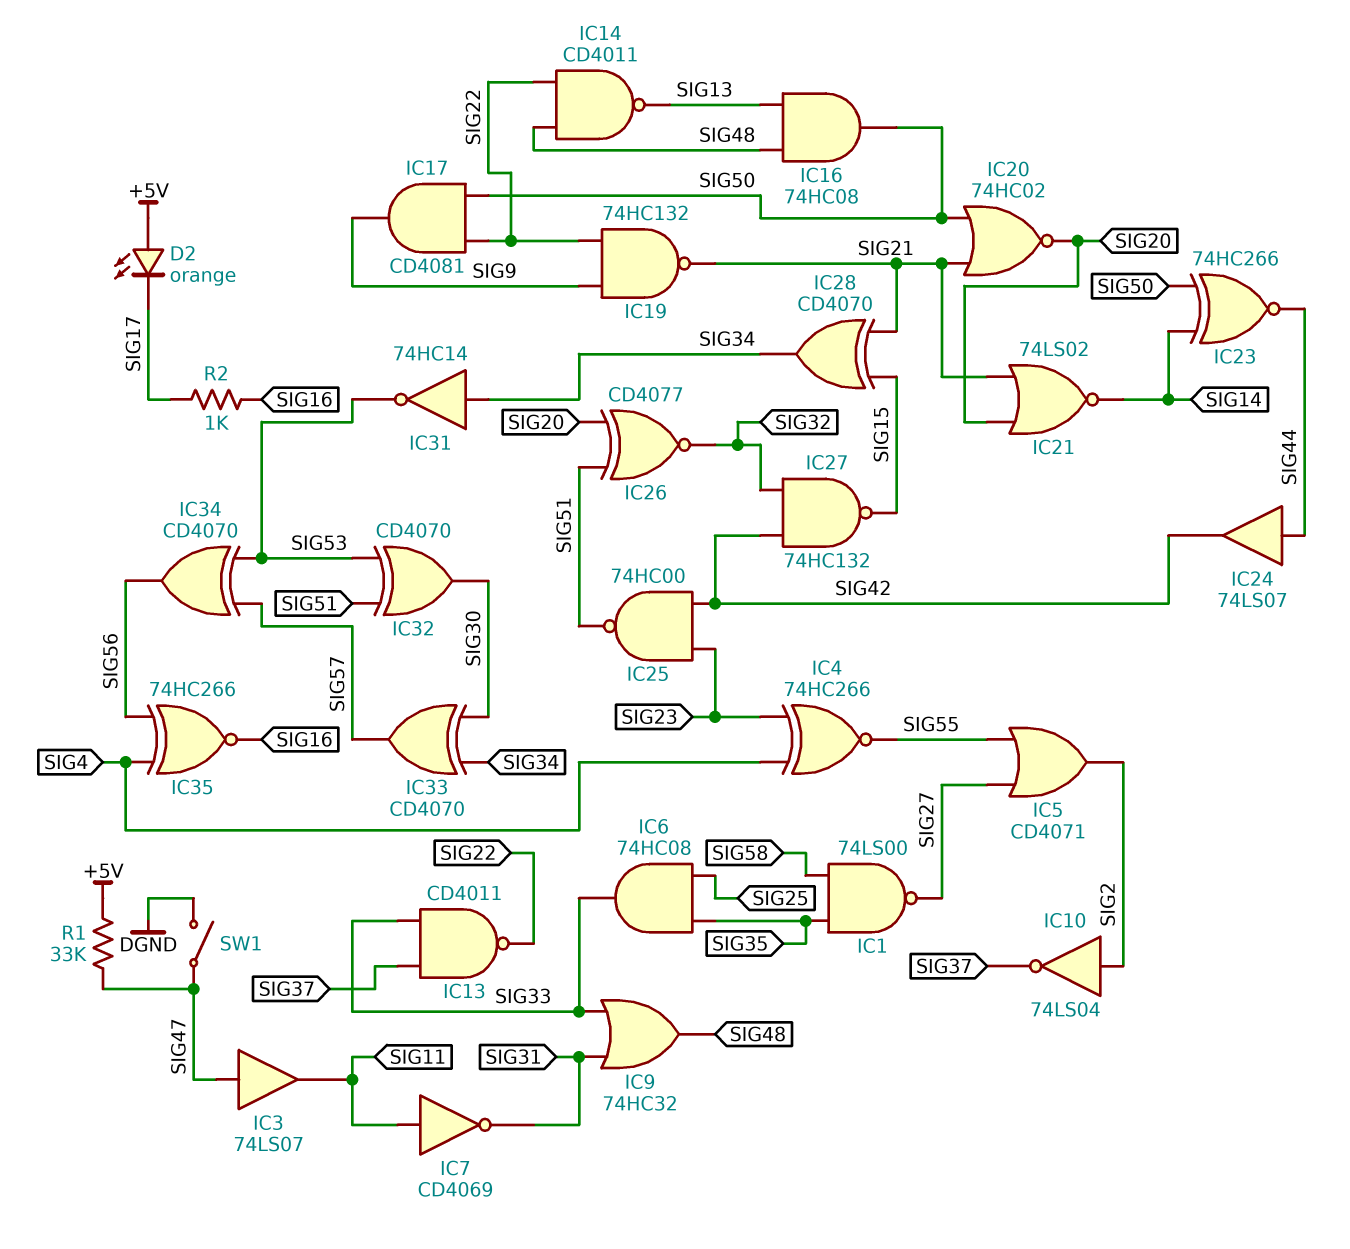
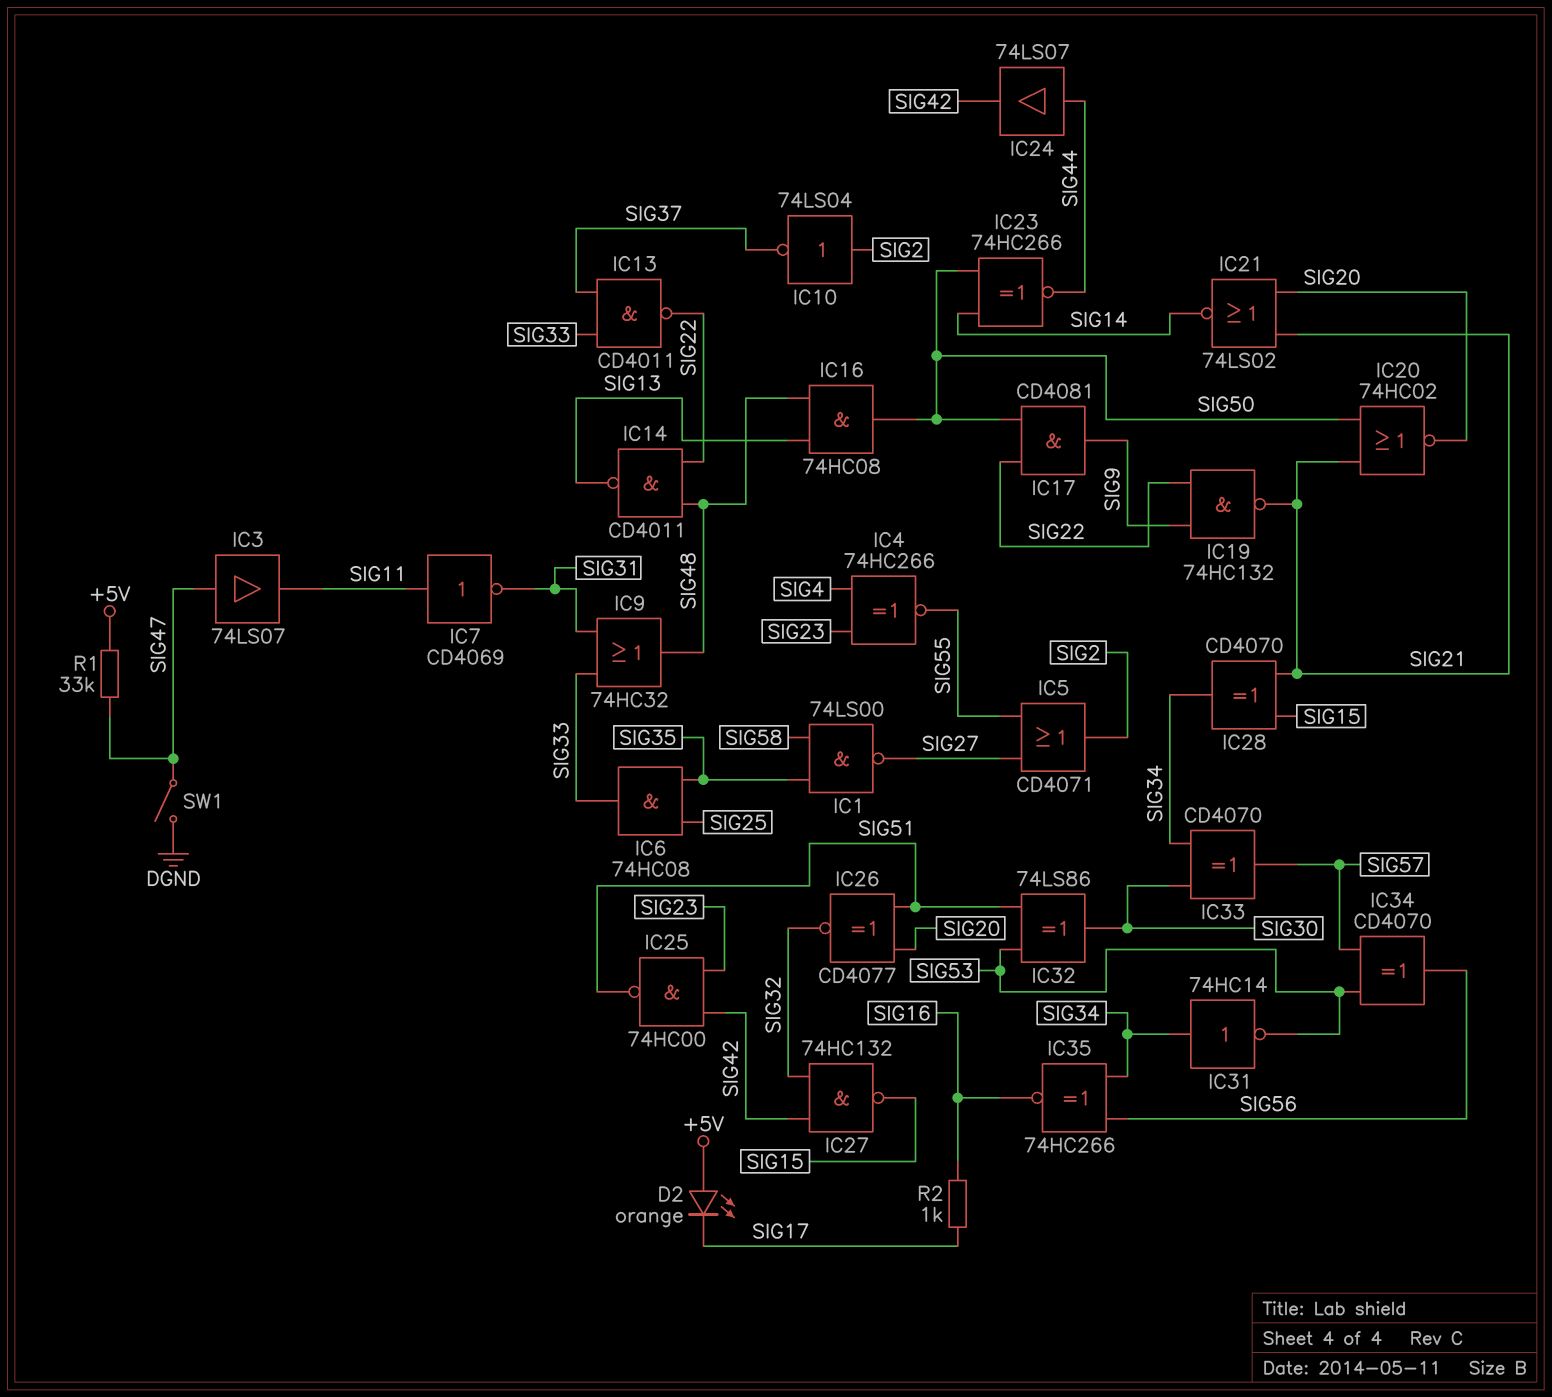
IC32: XOR CD4070 (in SIG51, in SIG53, out SIG30) -> XOR 74LS86 (in SIG51, in SIG53, out SIG30)
IC35: XNOR 74HC266 (in SIG4, in SIG56, out SIG16) -> XNOR 74HC266 (in SIG34, in SIG56, out SIG16)

